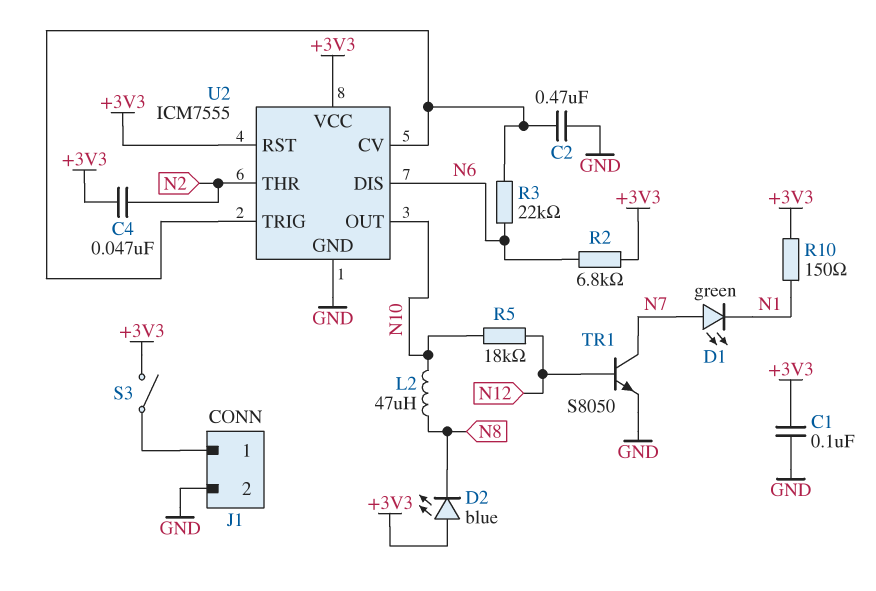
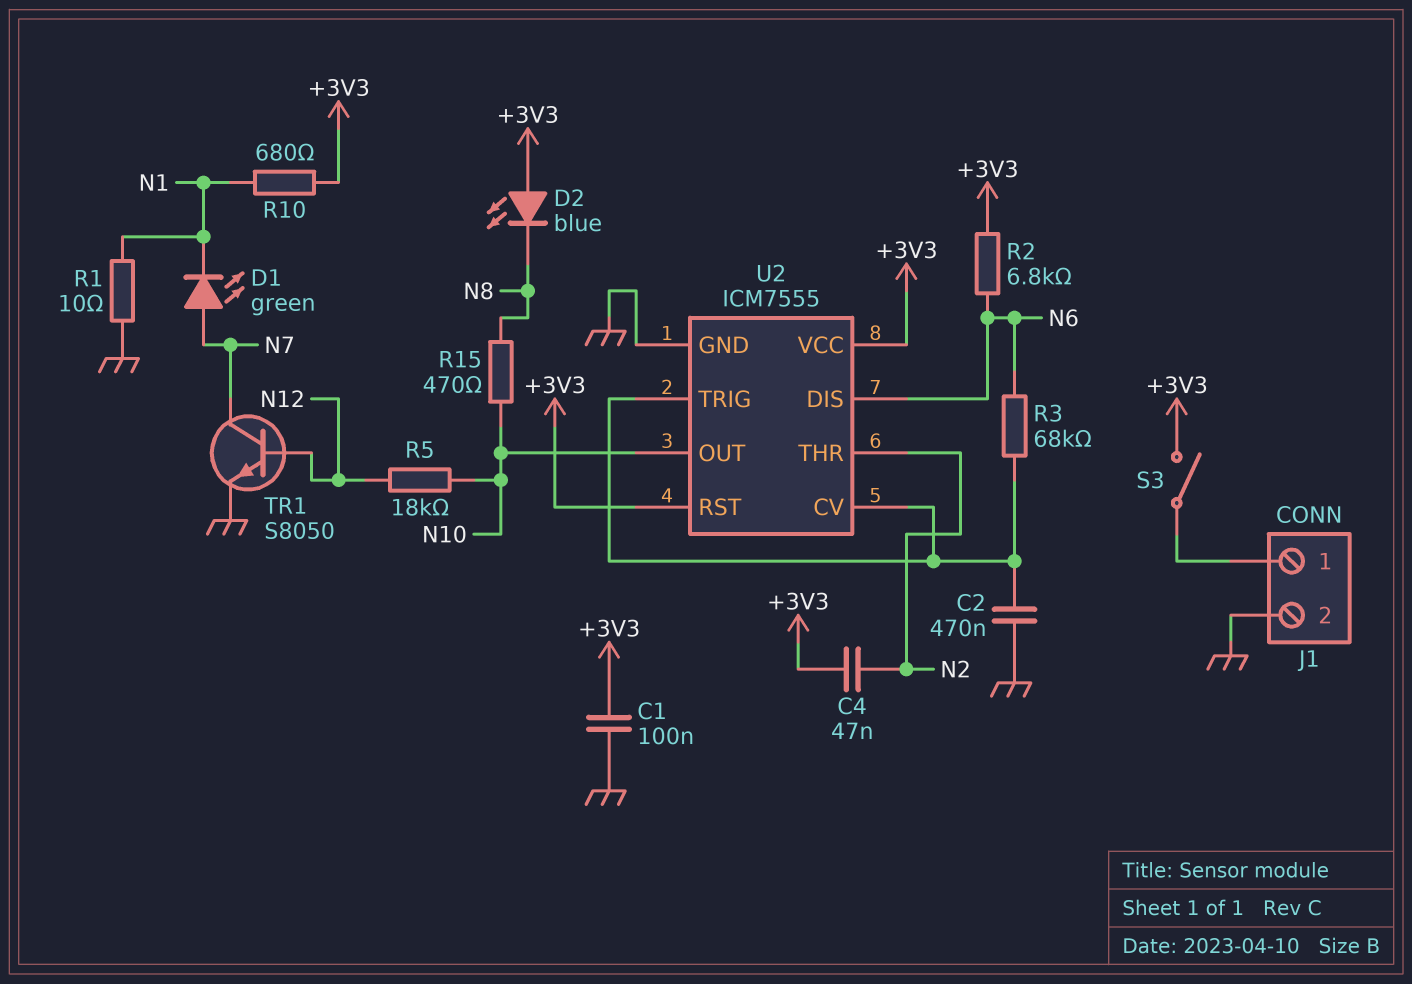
L2: 47uH (N8, N10) -> none
R1: none -> 10 (GND, N1)
R3: 22k (N6, U2/CV) -> 68k (N6, U2/CV)
R10: 150 (+3V3, N1) -> 680 (+3V3, N1)
R15: none -> 470 (N8, N10)

